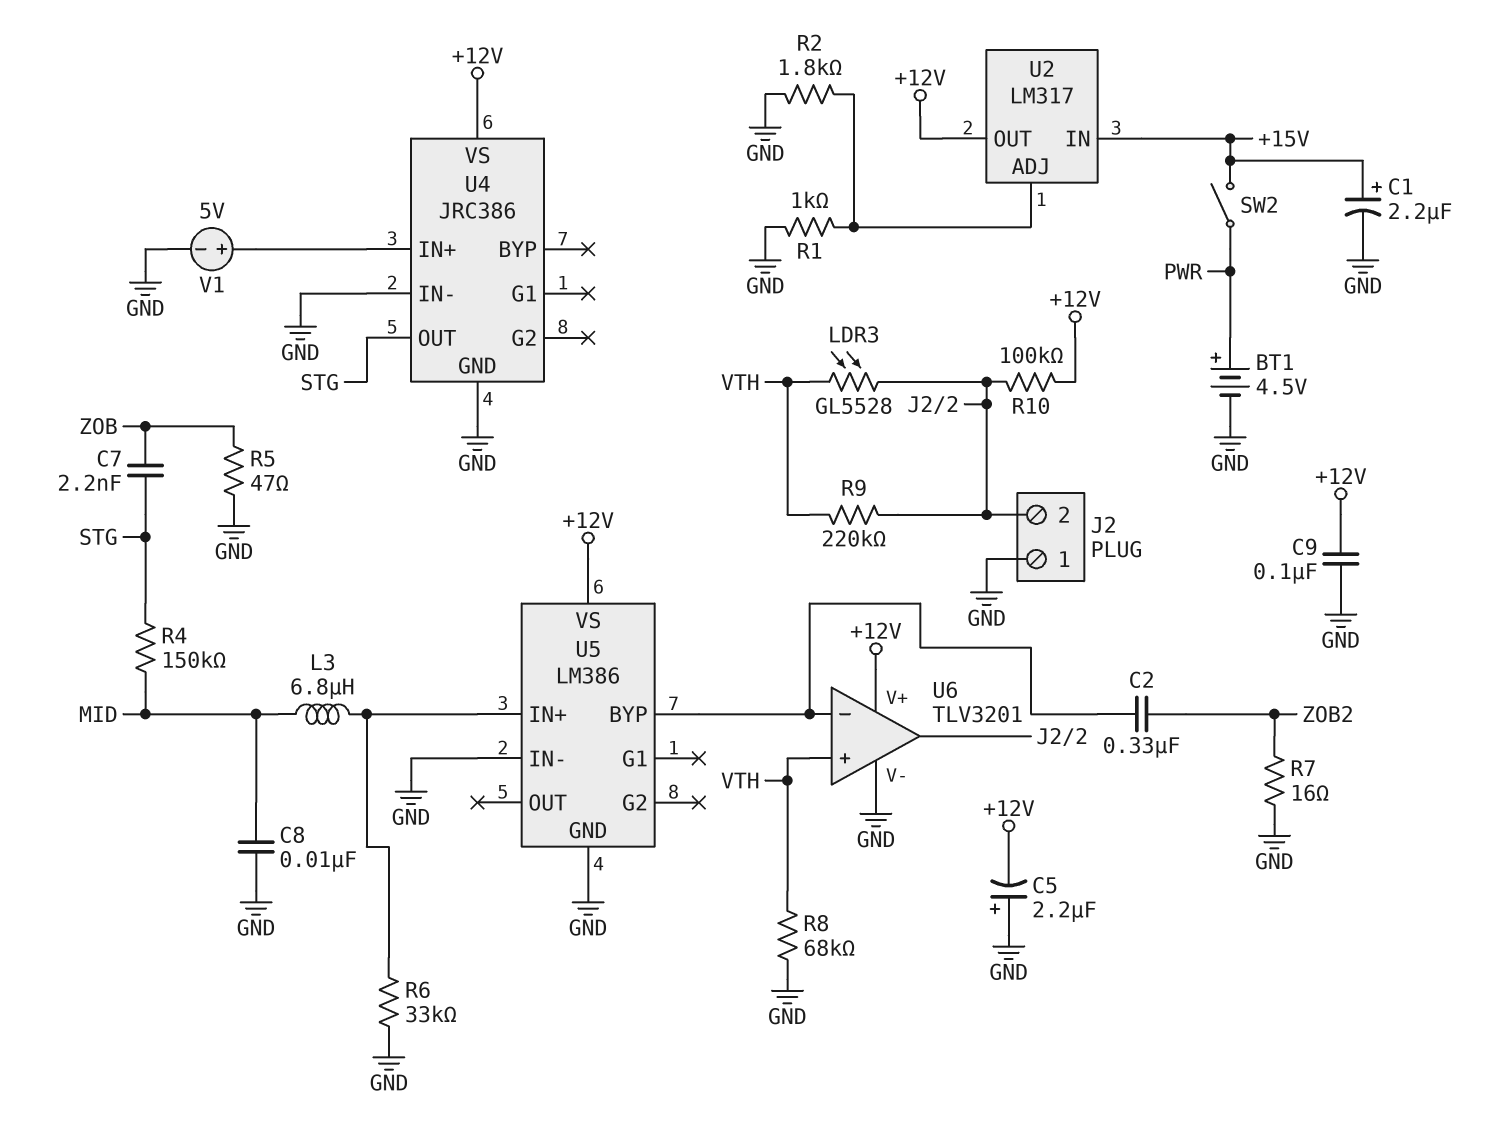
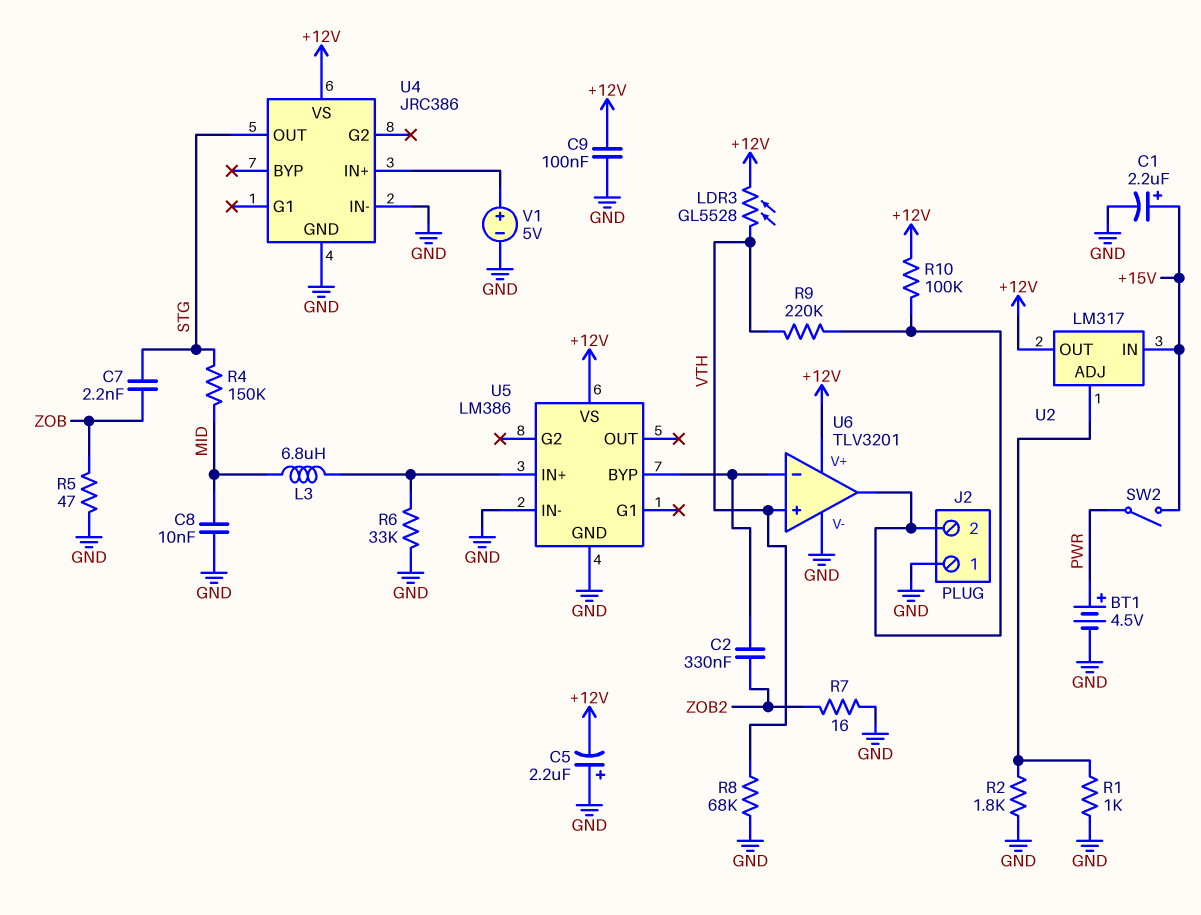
LDR3: GL5528 (J2/2, VTH) -> GL5528 (+12V, VTH)

